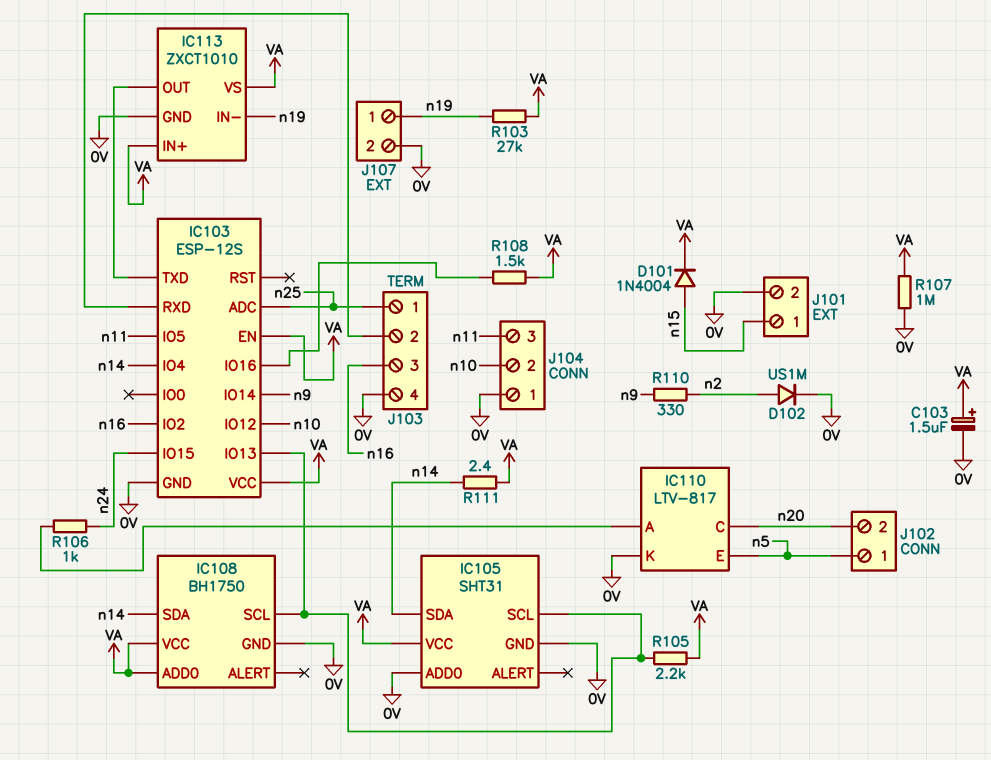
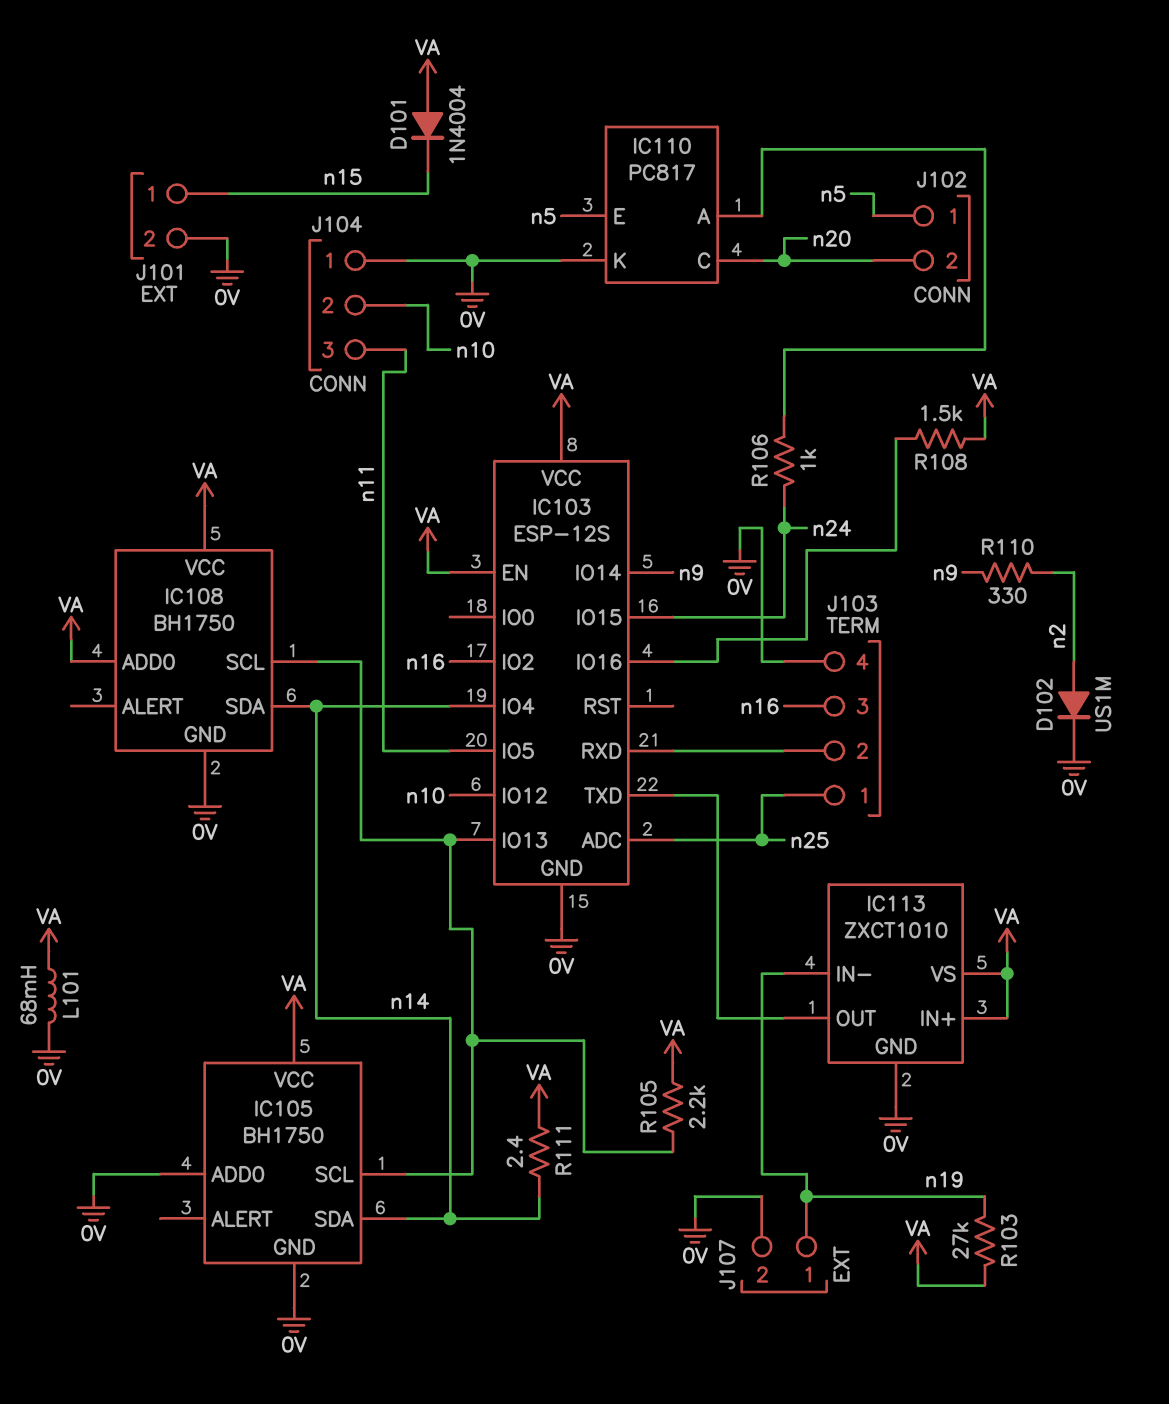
C103: 1.5uF (plus VA, minus 0V) -> none
D101: diode 1N4004 (A n15, K VA) -> diode 1N4004 (A VA, K n15)
IC105: SHT31 -> BH1750
IC110: LTV-817 -> PC817
L101: none -> 68mH (0V, VA)
R107: 1M (0V, VA) -> none

